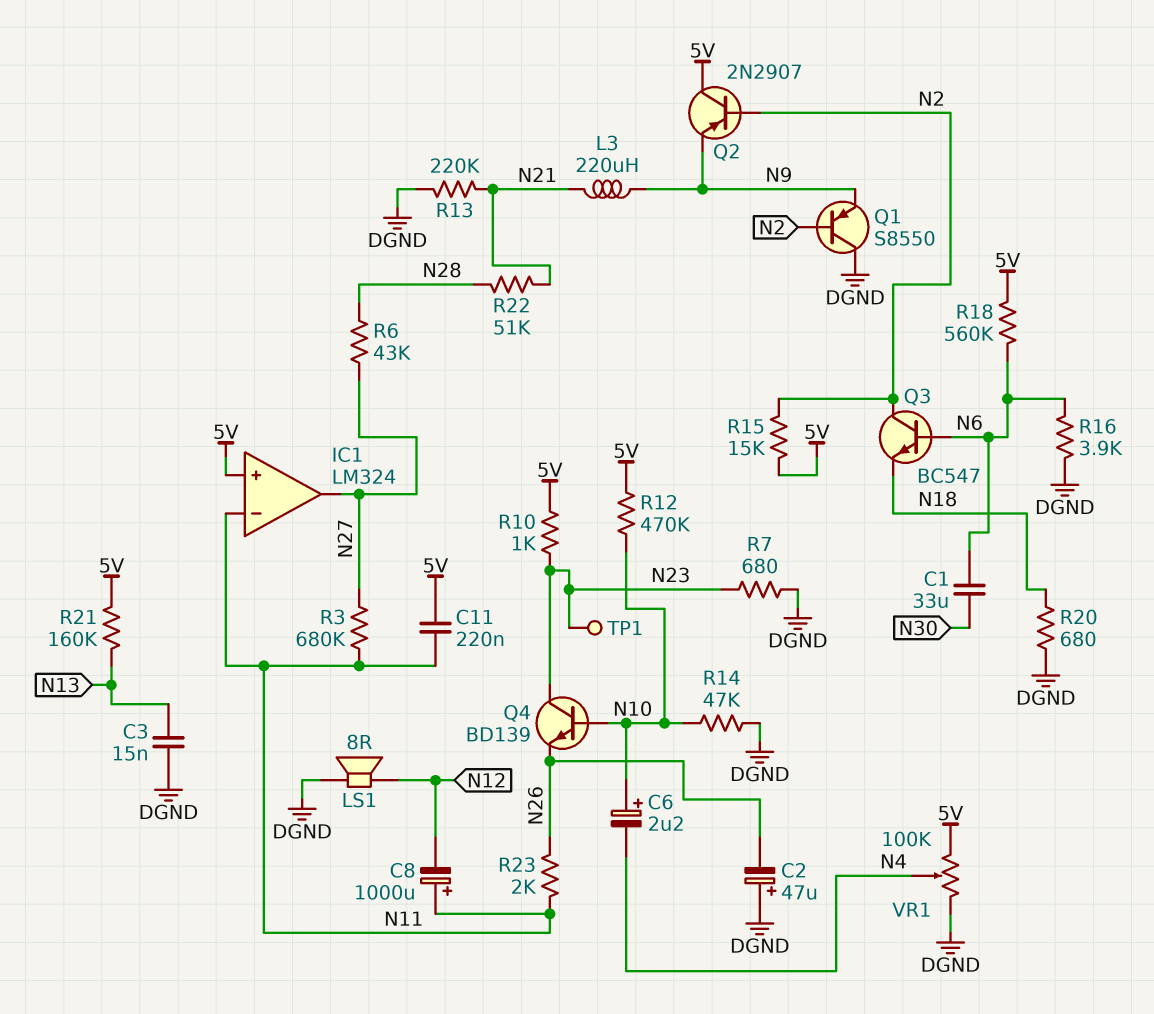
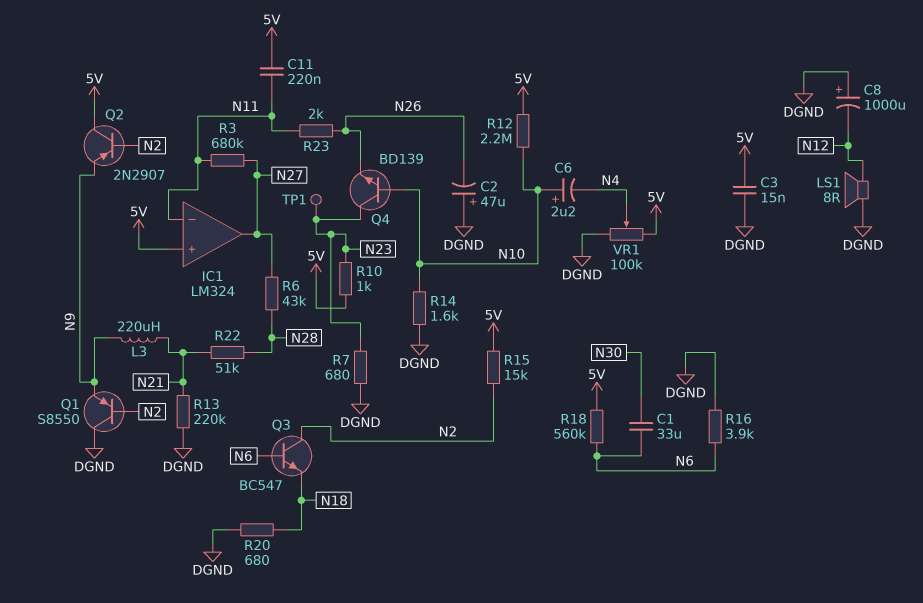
C3: 15nF (DGND, N13) -> 15nF (5V, DGND)
C8: 1000uF (plus N11, minus N12) -> 1000uF (plus DGND, minus N12)
R12: 470k (5V, N10) -> 2.2M (5V, N10)
R14: 47k (DGND, N10) -> 1.6k (DGND, N10)
R21: 160k (5V, N13) -> none

